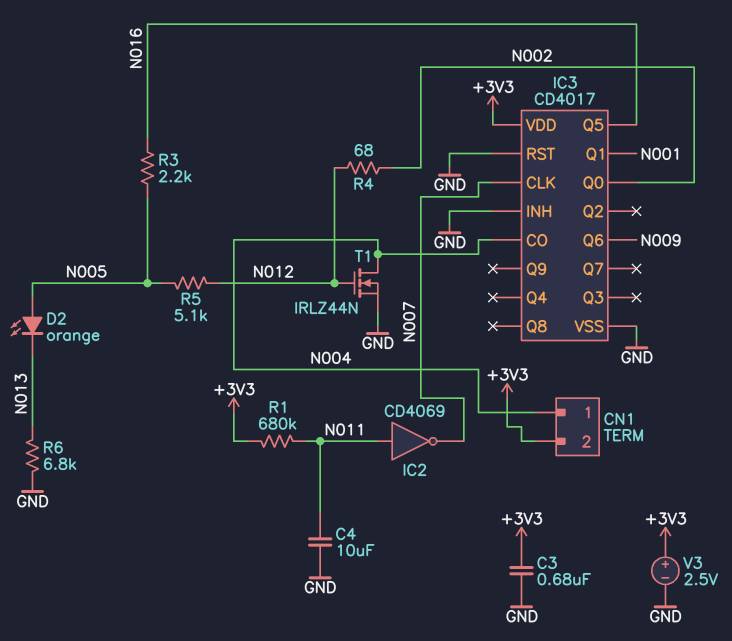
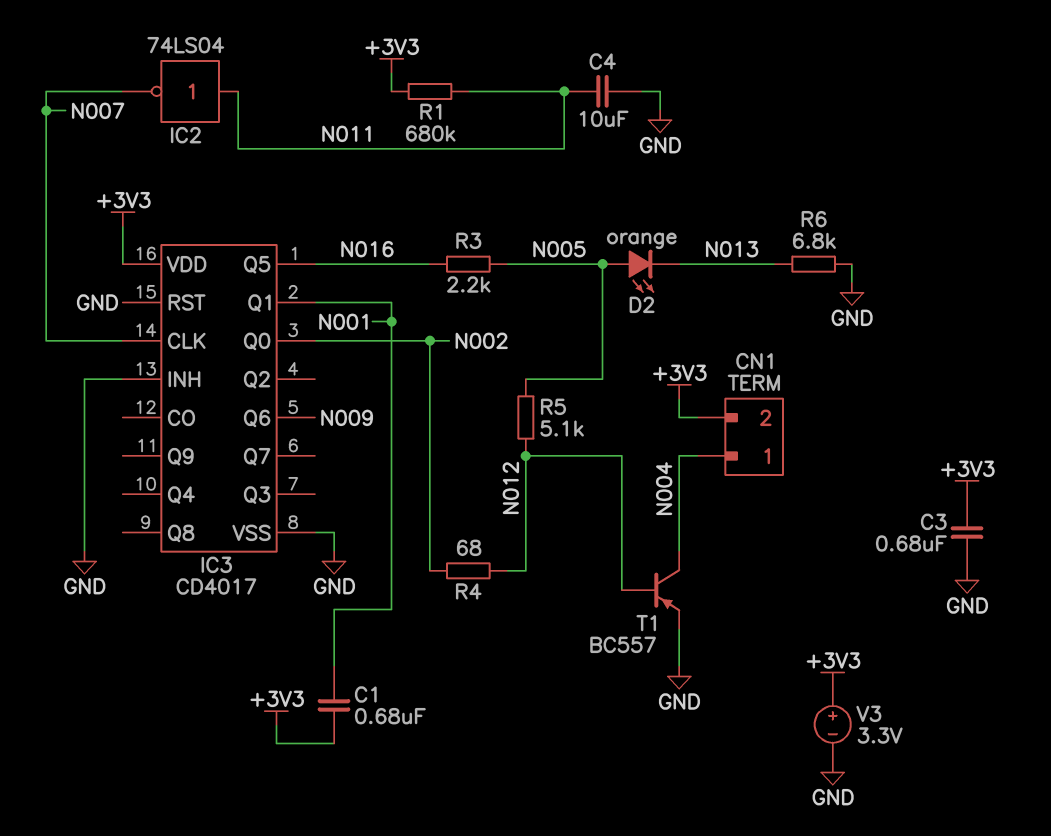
C1: none -> 680nF (+3V3, N001)
IC2: NOT CD4069 (in N011, out N007) -> NOT 74LS04 (in N011, out N007)
IC3 pin CO: N004 -> none
T1: NMOS IRLZ44N (G N012, D N004, S GND) -> PNP BC557 (B N012, C N004, E GND)
V3: 2.5V (plus +3V3, minus GND) -> 3.3V (plus +3V3, minus GND)

